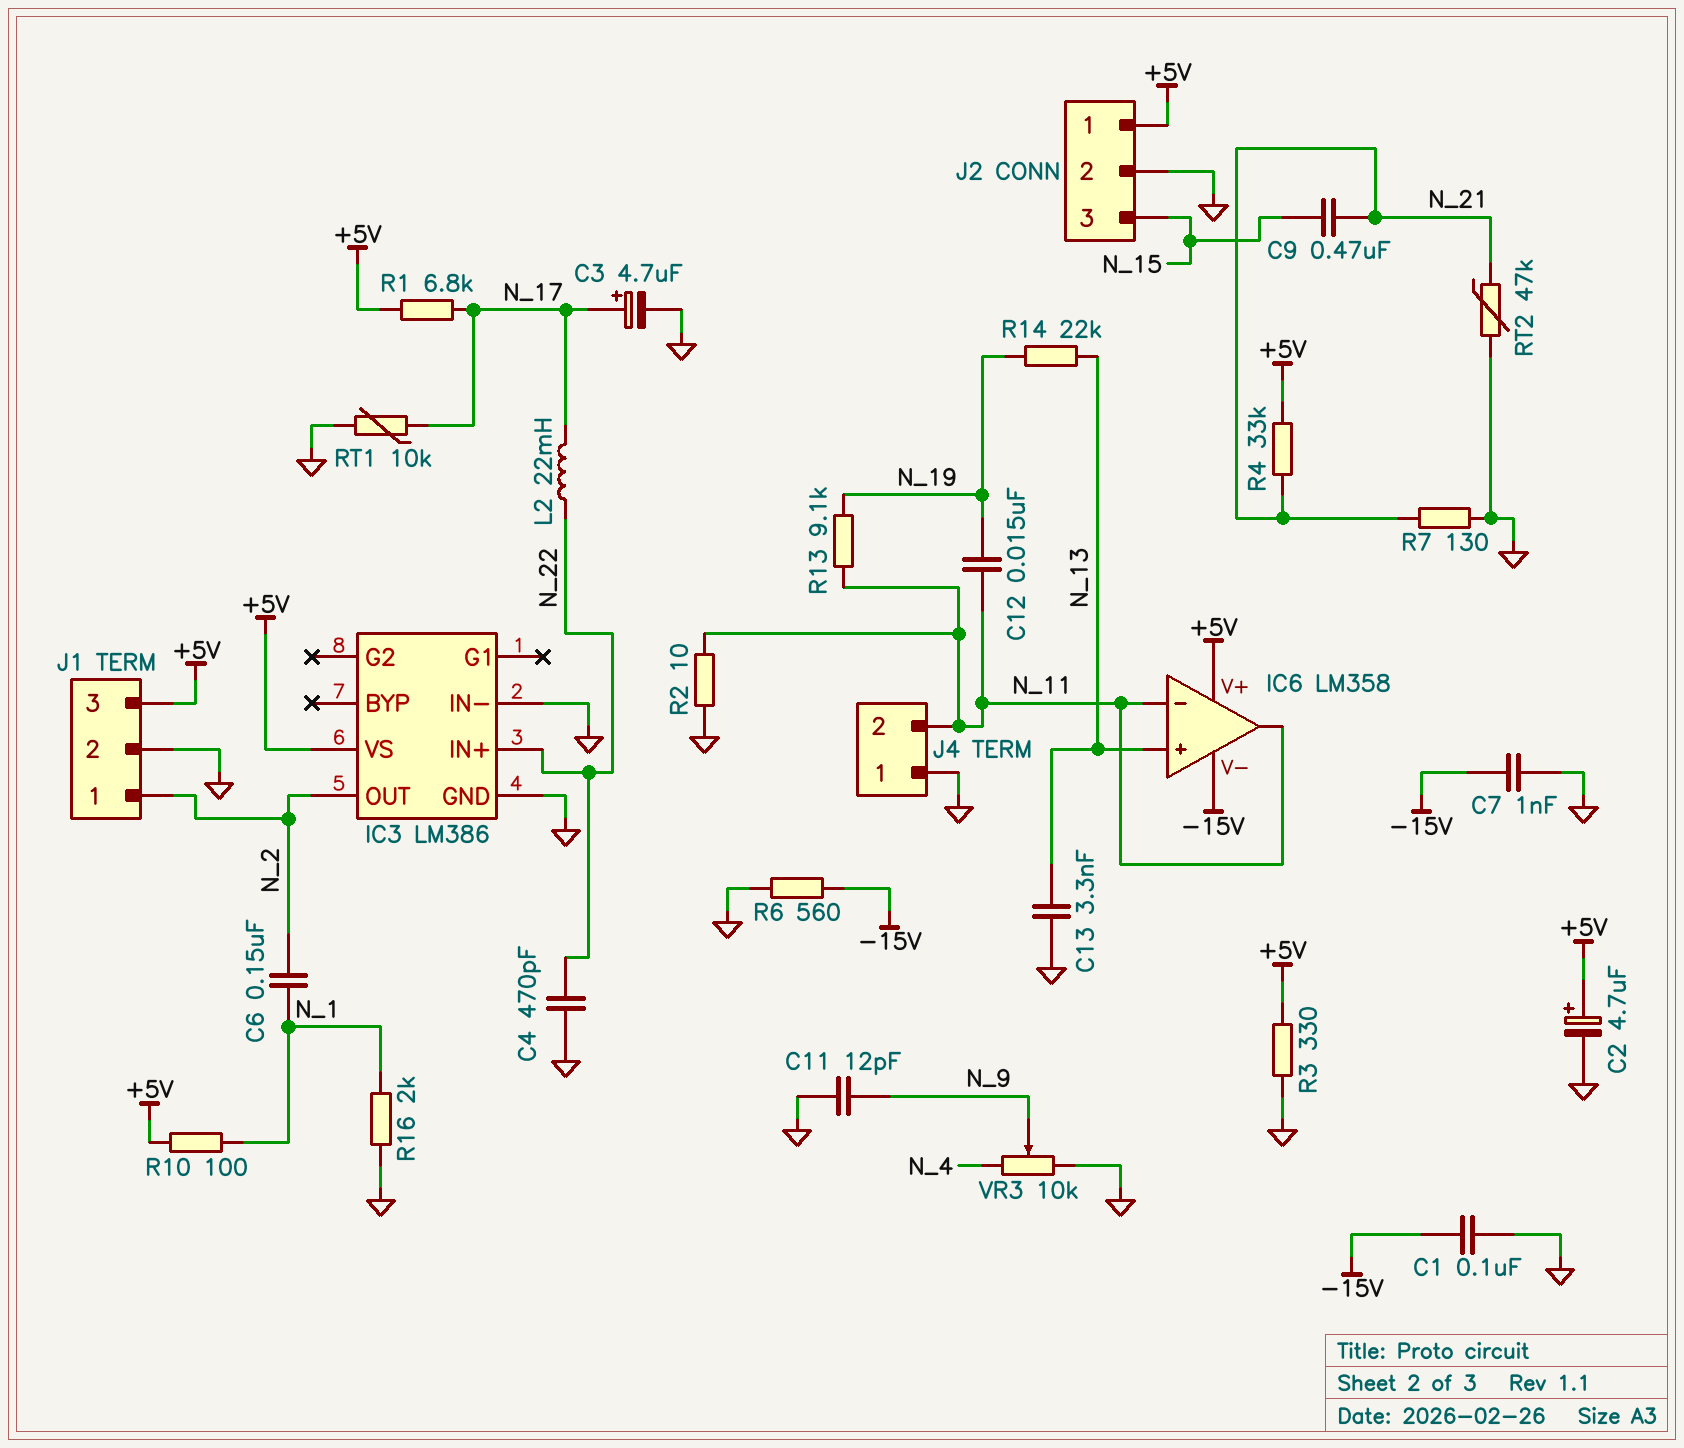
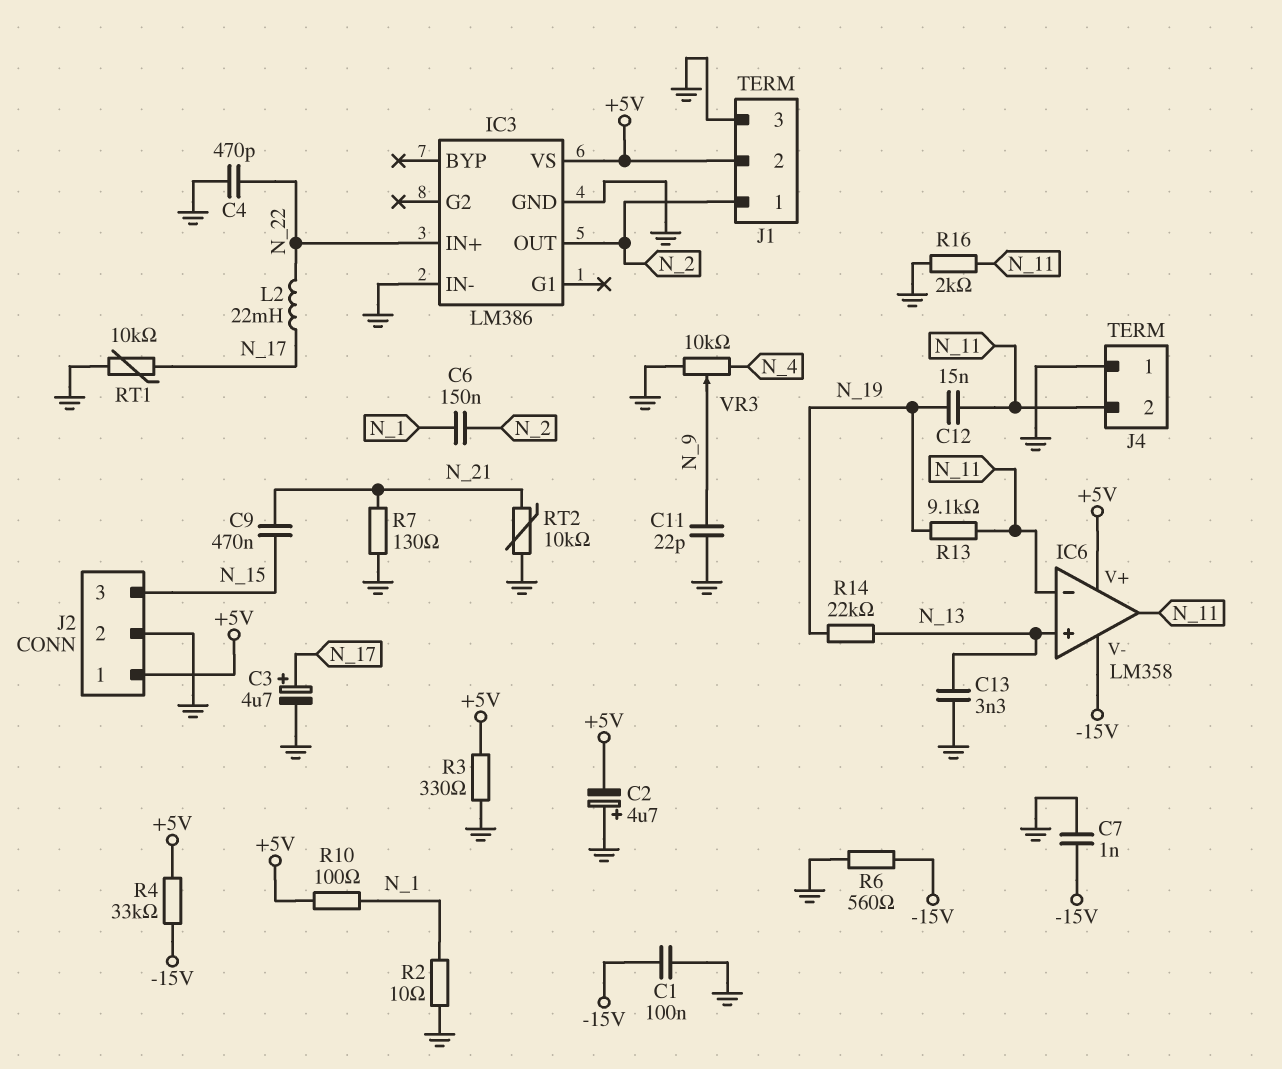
C2: 4.7uF (plus +5V, minus GND) -> 4.7uF (plus GND, minus +5V)
C11: 12pF (GND, N_9) -> 22pF (GND, N_9)
J1 pin 2: GND -> +5V
J1 pin 3: +5V -> GND
R1: 6.8k (+5V, N_17) -> none
R2: 10 (GND, N_11) -> 10 (GND, N_1)
R4: 33k (+5V, N_21) -> 33k (+5V, -15V)
R16: 2k (GND, N_1) -> 2k (GND, N_11)
RT2: 47k (GND, N_21) -> 10k (GND, N_21)

